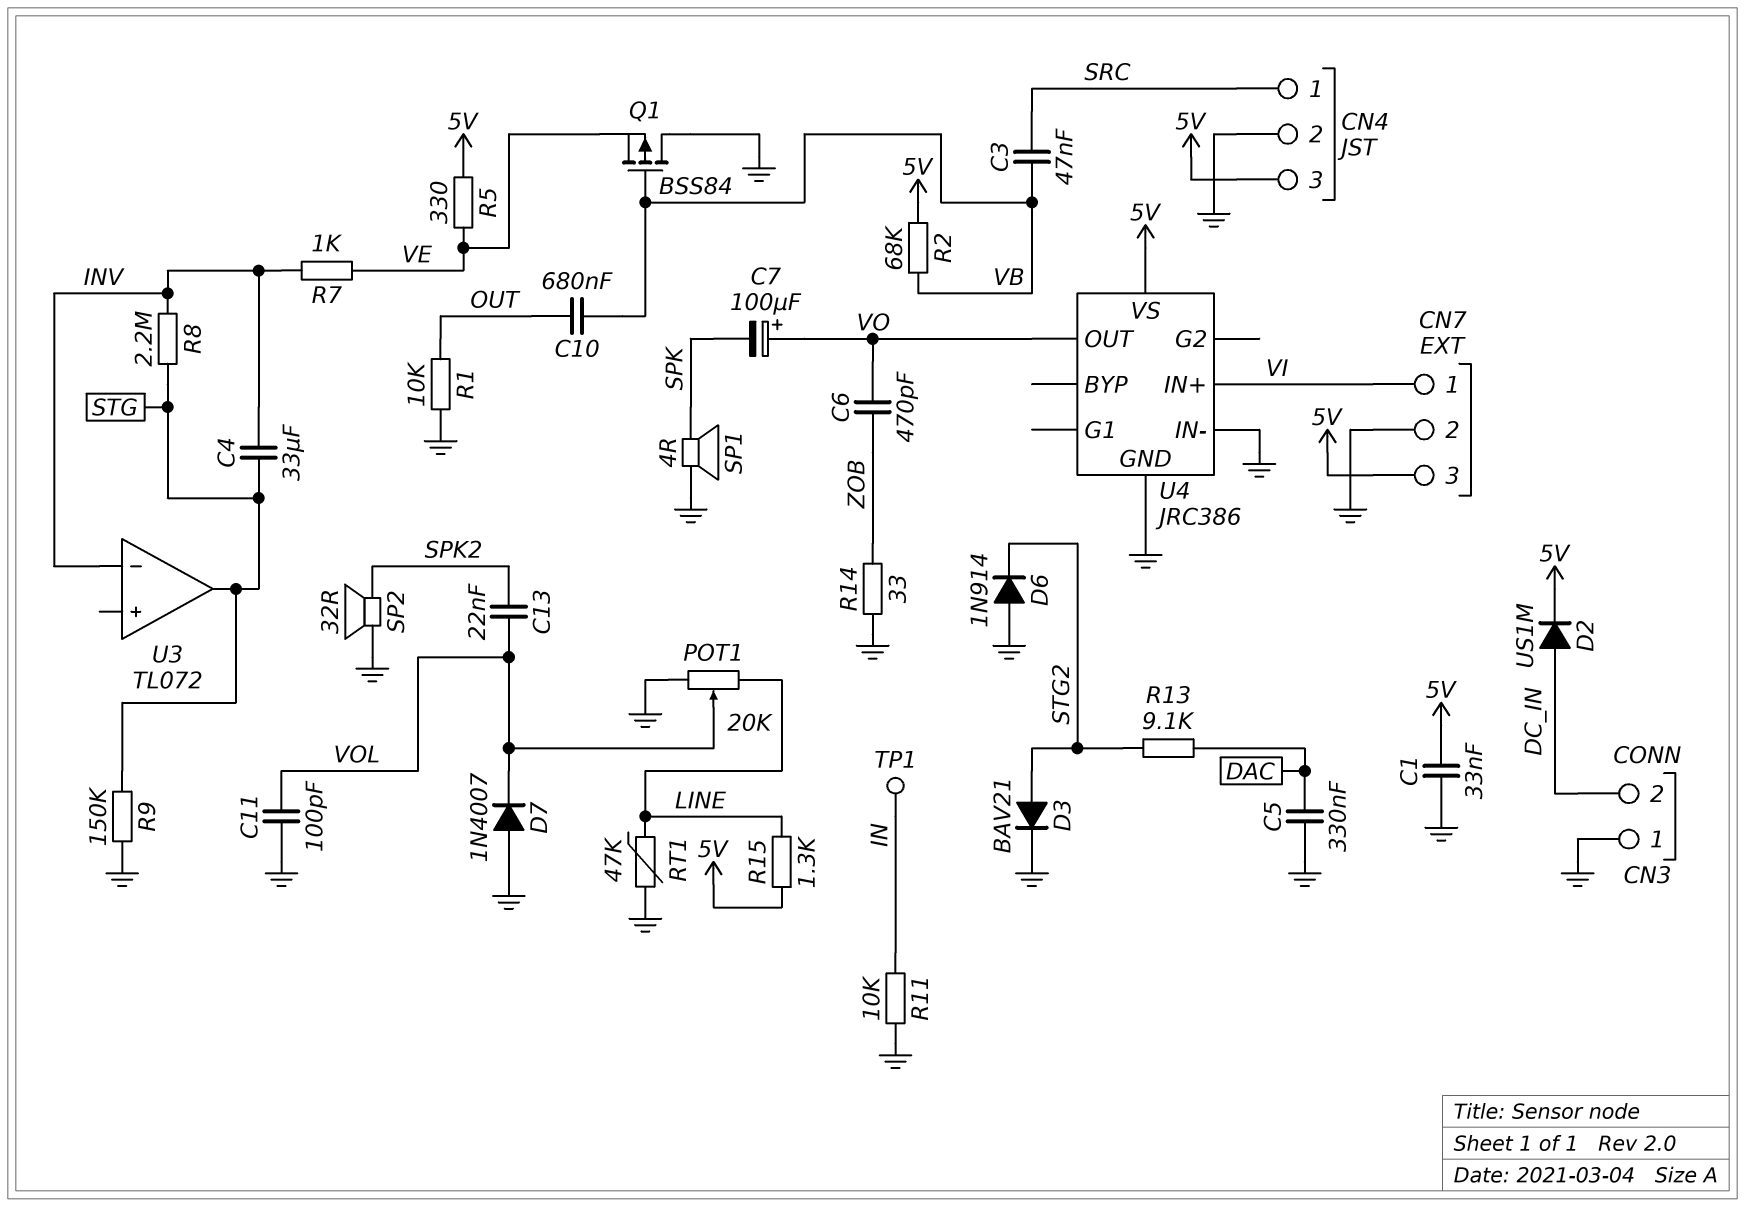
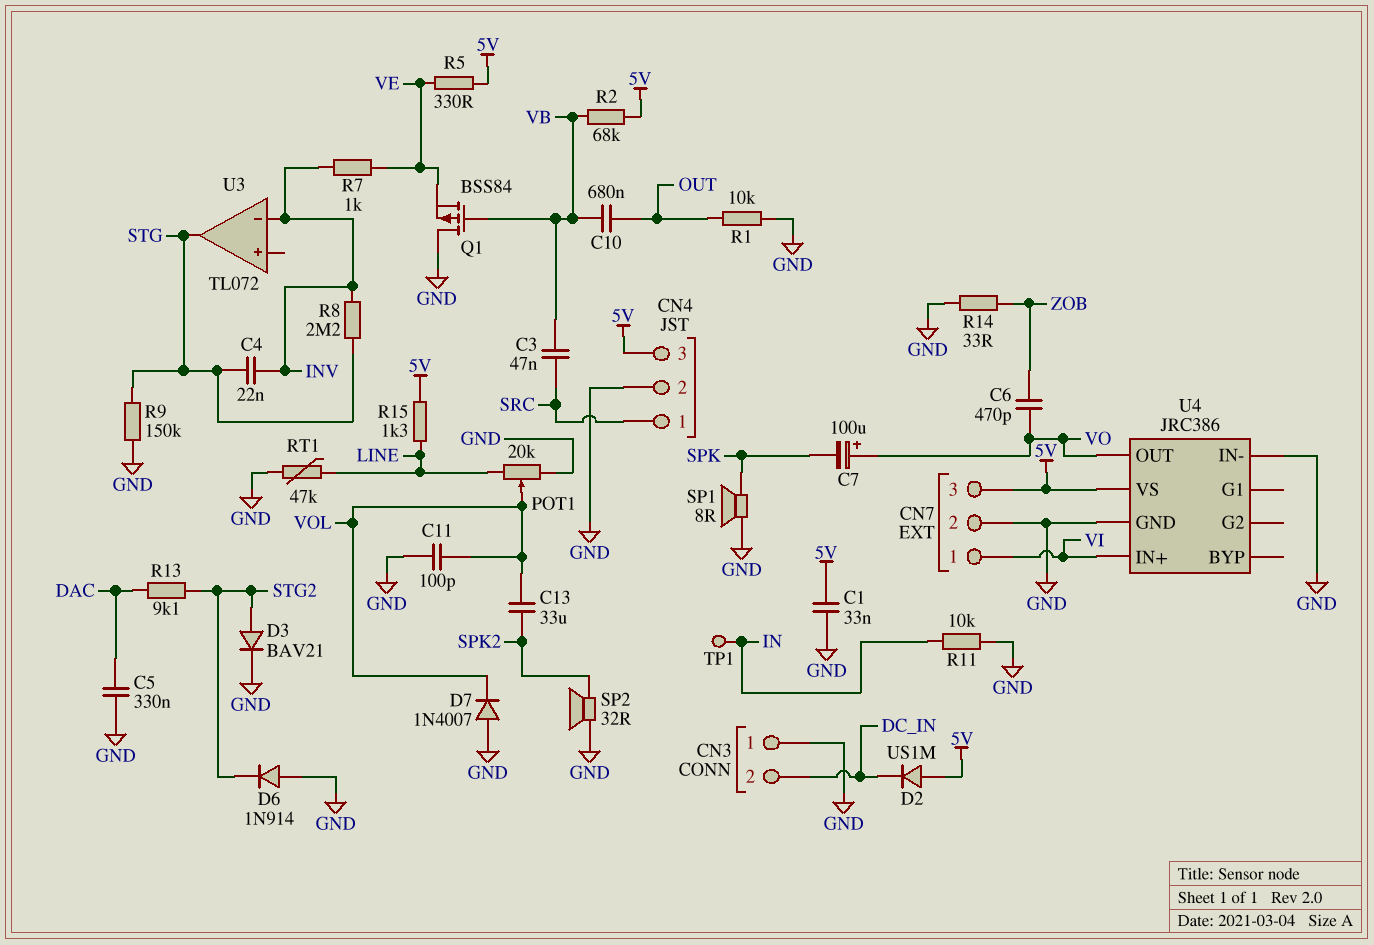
C4: 33uF (INV, STG) -> 22nF (INV, STG)
C13: 22nF (SPK2, VOL) -> 33uF (SPK2, VOL)
D2: diode US1M (A DC_IN, K 5V) -> diode US1M (A 5V, K DC_IN)
SP1: speaker 4R (GND, SPK) -> speaker 8R (GND, SPK)

